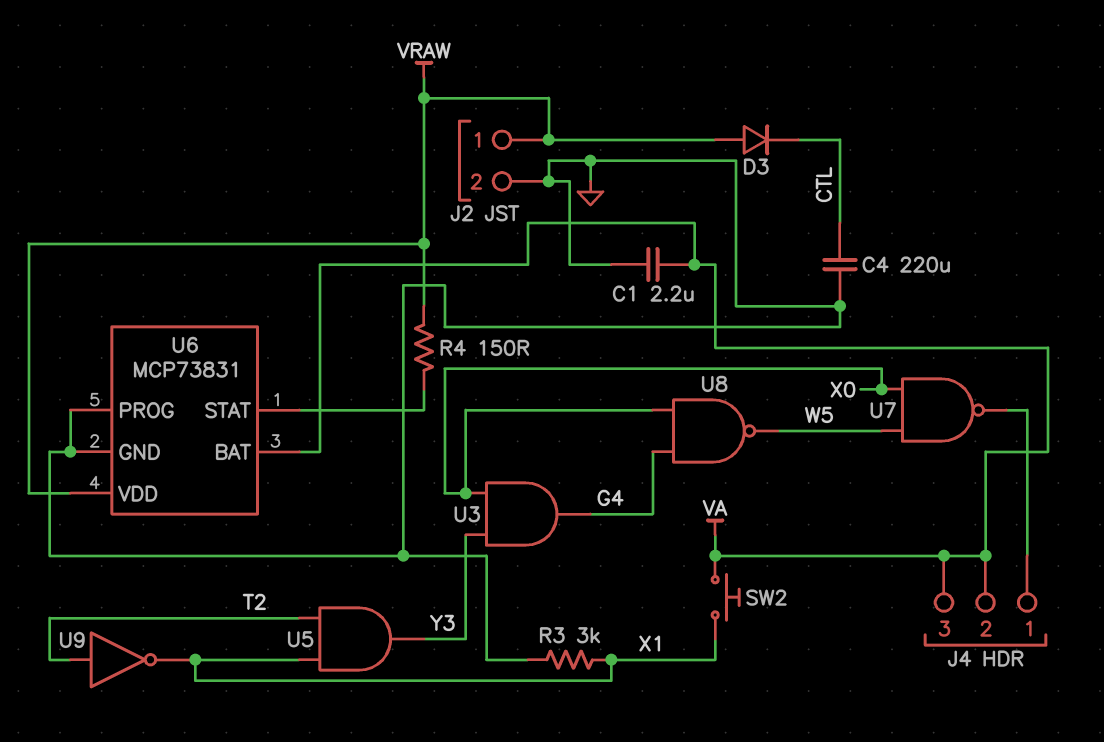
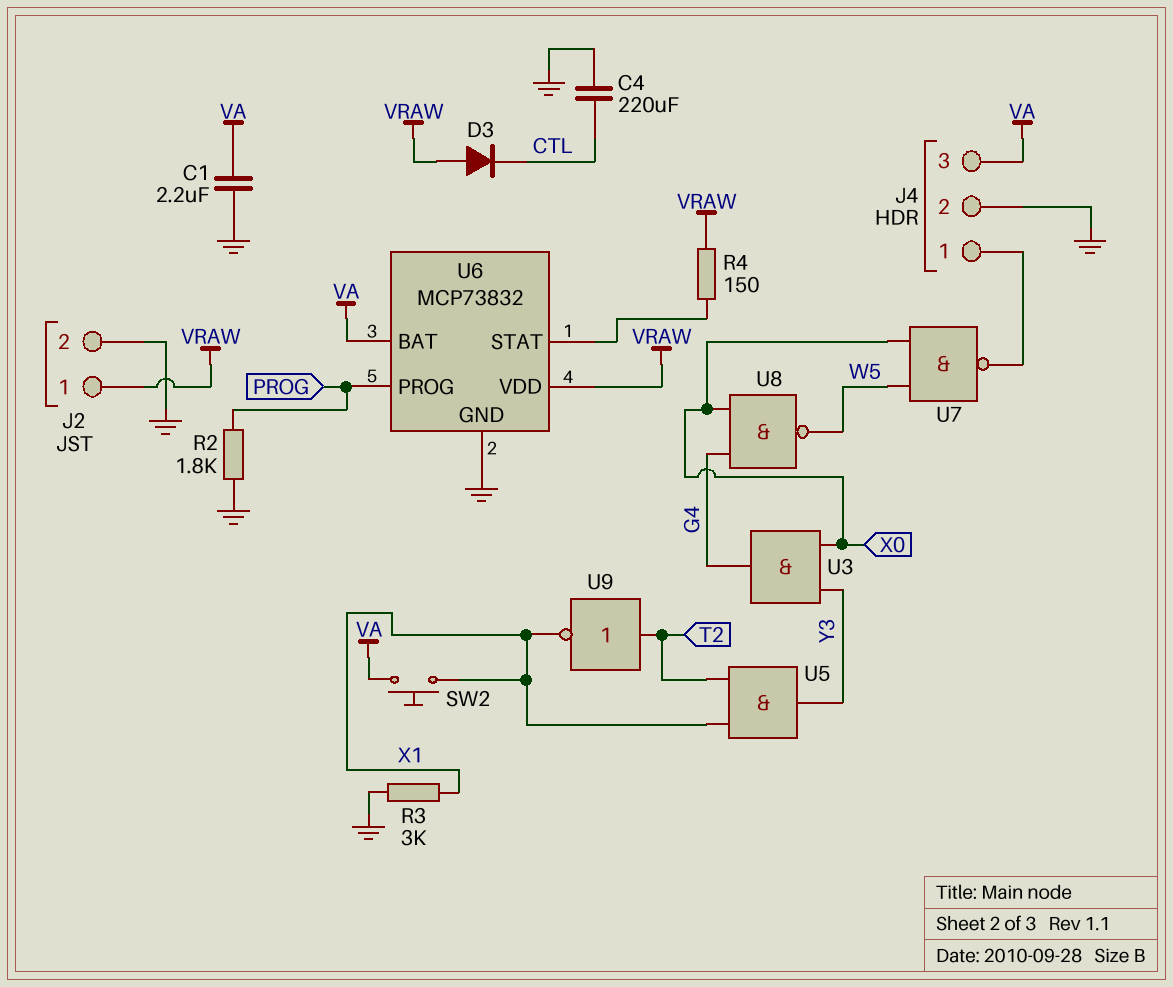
J4 pin 2: VA -> GND
R2: none -> 1.8k (GND, PROG)
U6: MCP73831 -> MCP73832
U6 pin PROG: GND -> PROG

